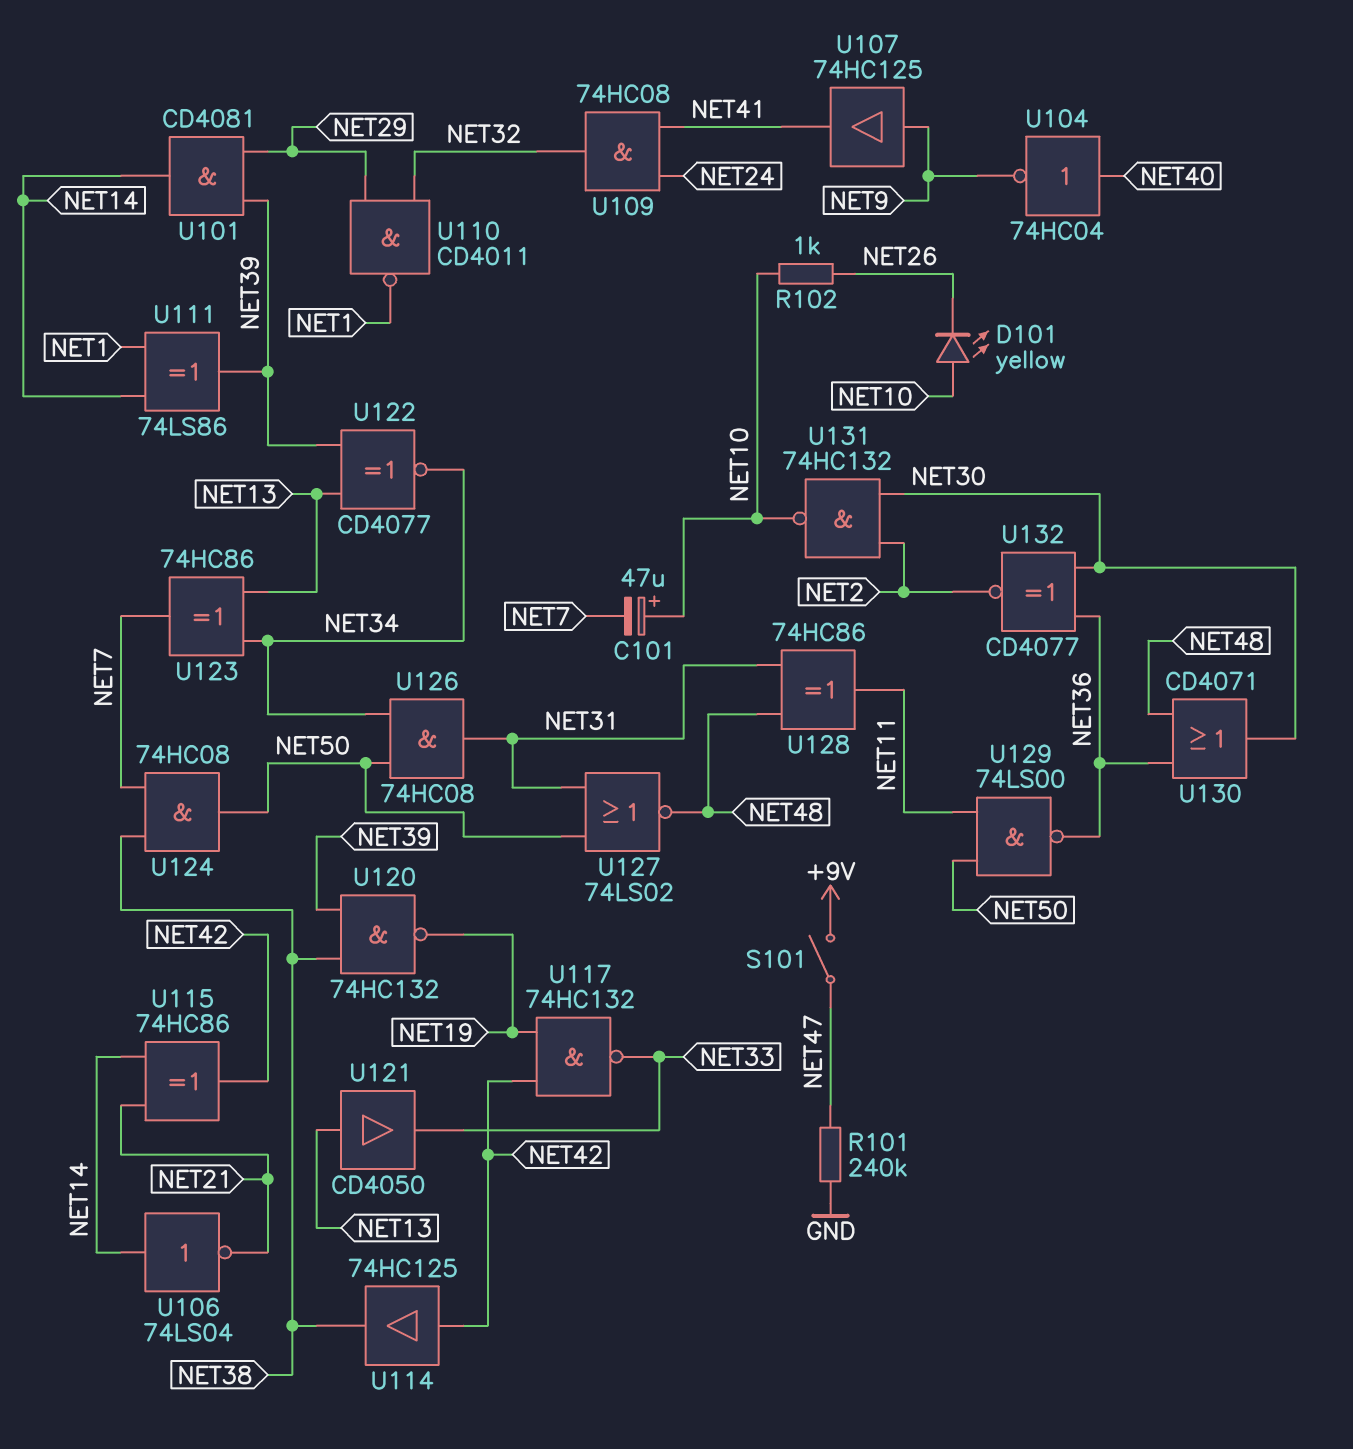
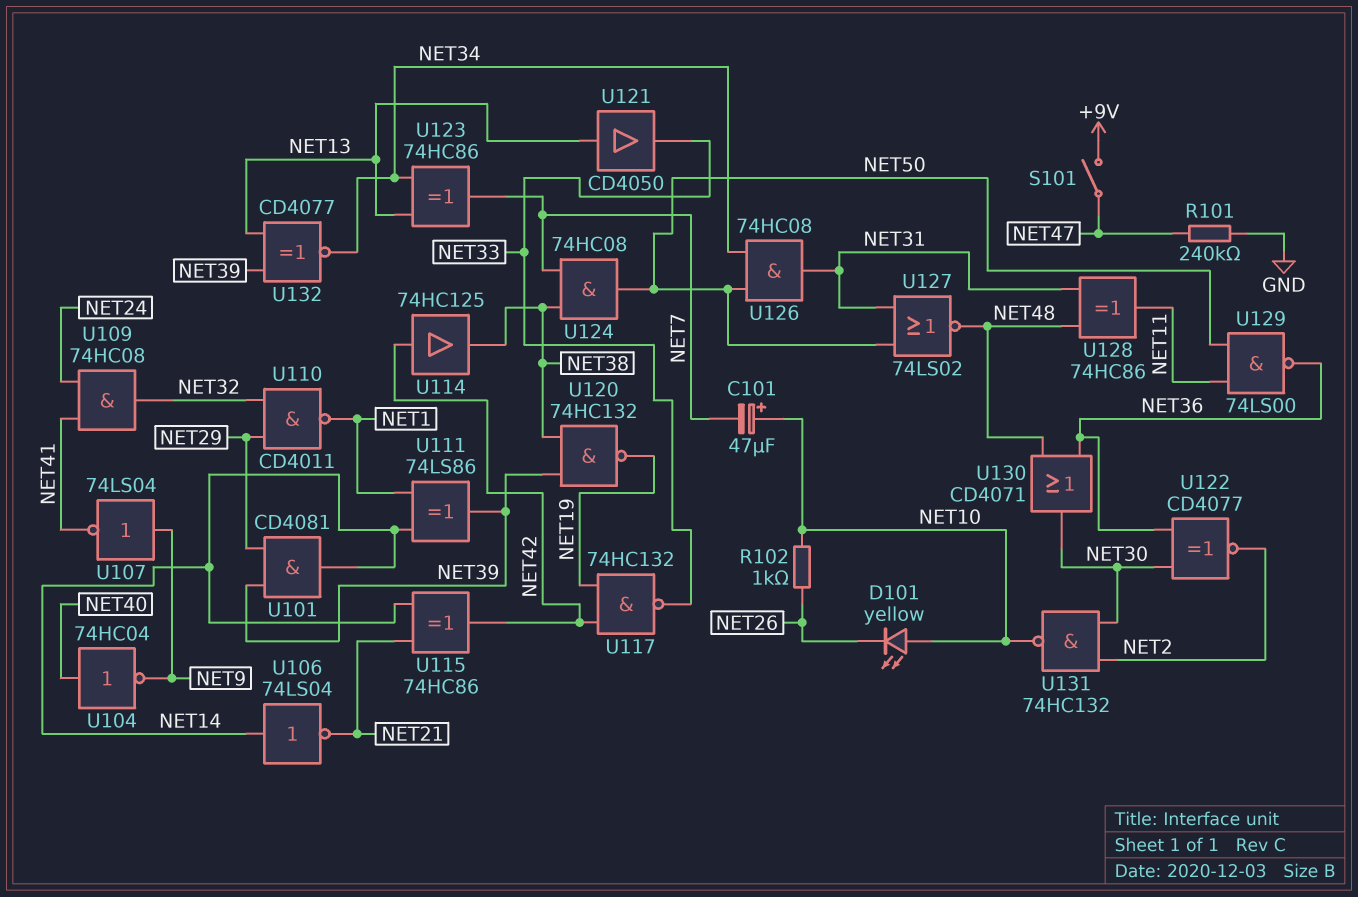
U107: buffer 74HC125 (in NET9, out NET41) -> NOT 74LS04 (in NET9, out NET41)
U122: XNOR CD4077 (in NET13, in NET39, out NET34) -> XNOR CD4077 (in NET30, in NET36, out NET2)
U132: XNOR CD4077 (in NET30, in NET36, out NET2) -> XNOR CD4077 (in NET13, in NET39, out NET34)

